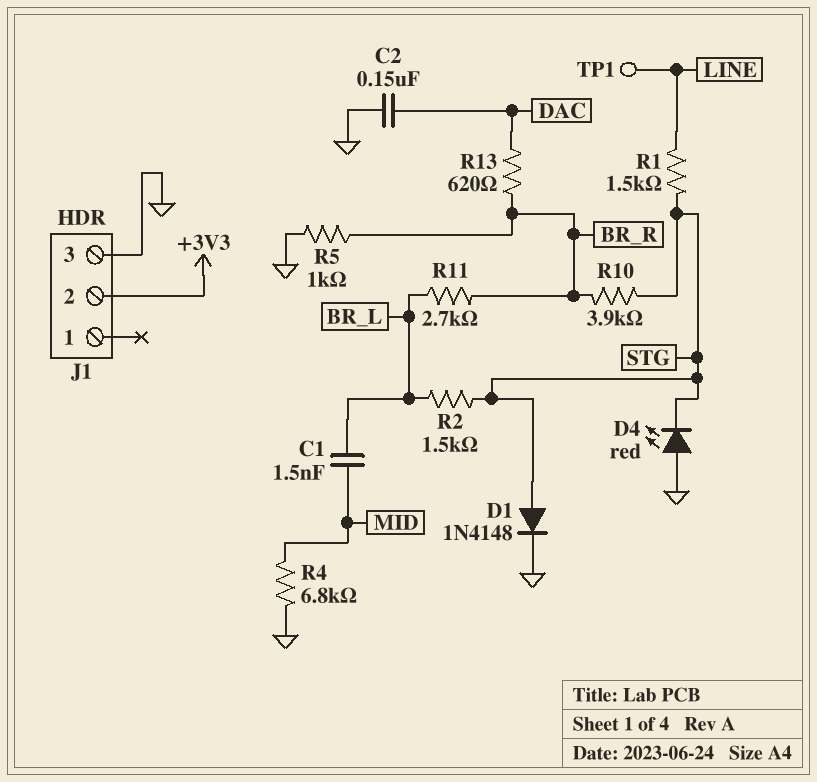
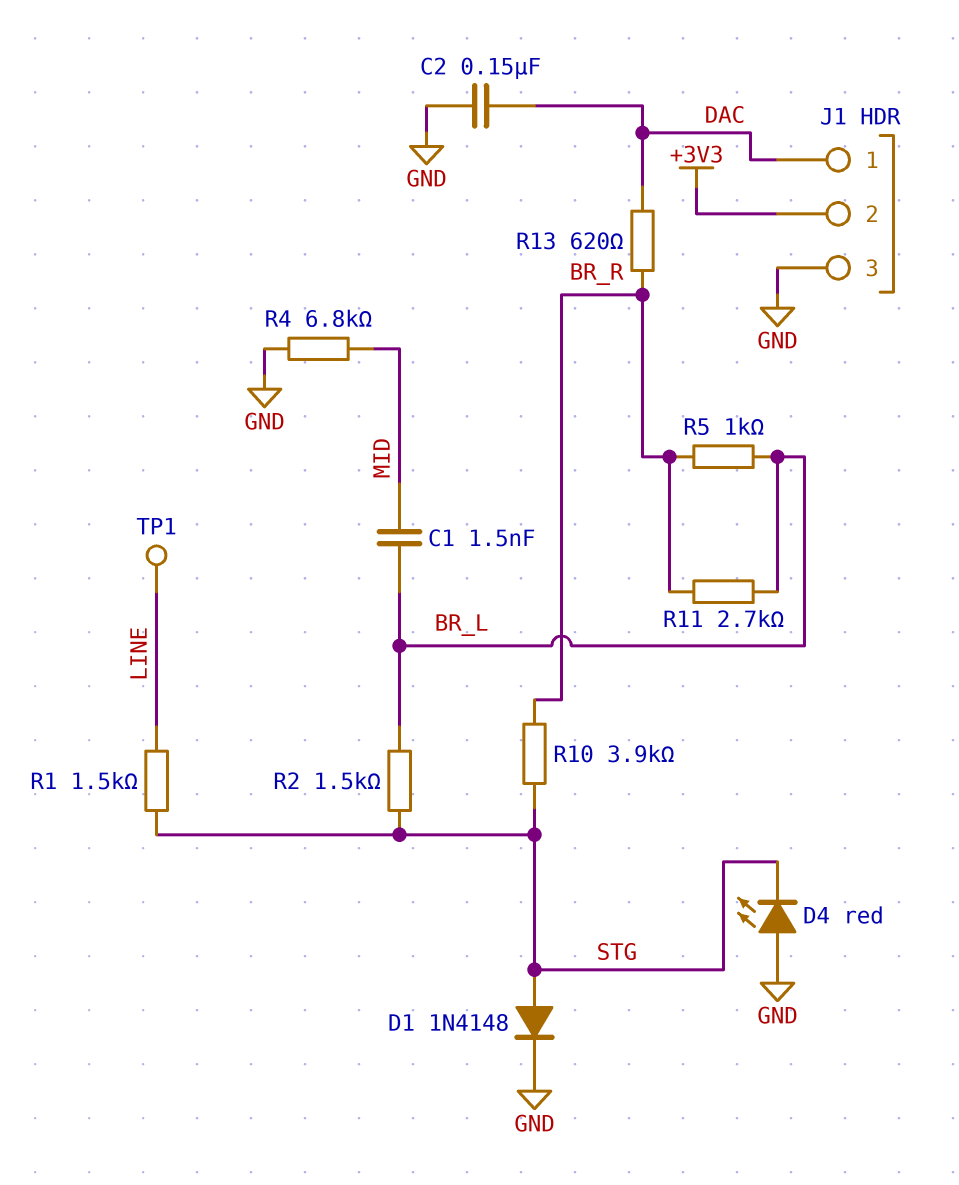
J1 pin 1: none -> DAC
R5: 1k (BR_R, GND) -> 1k (BR_L, BR_R)

